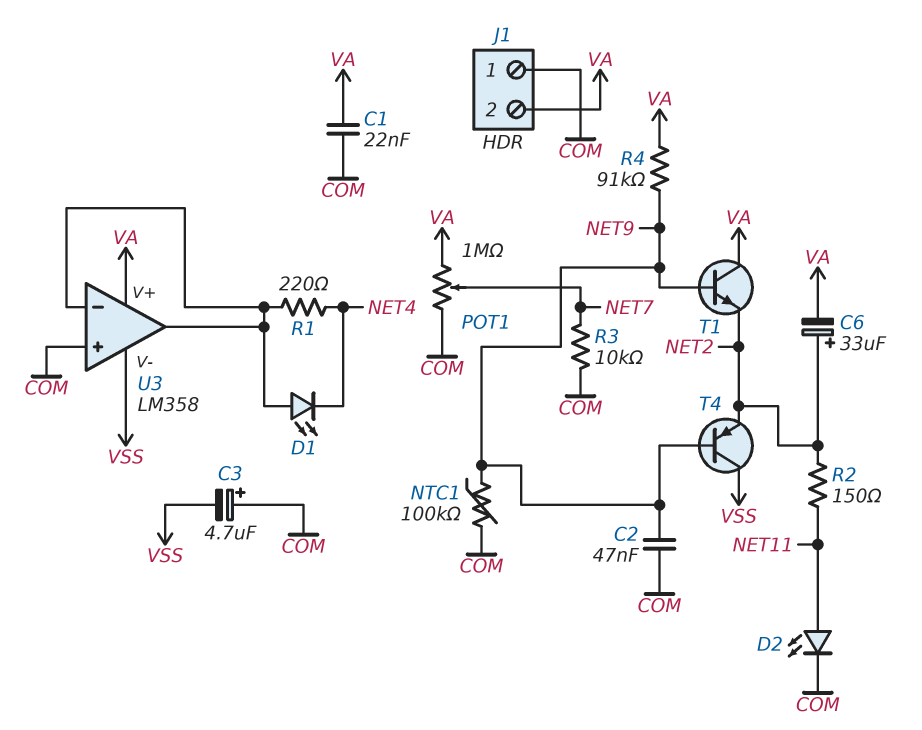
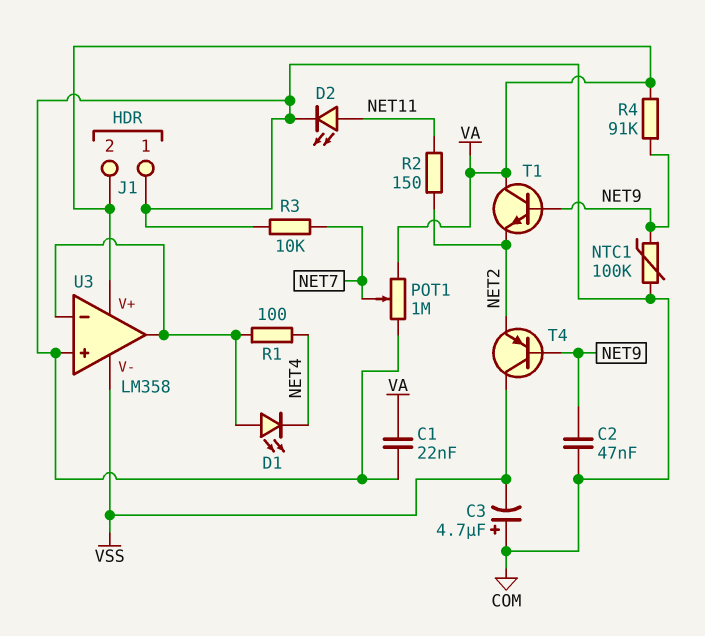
C6: 33uF (plus NET2, minus VA) -> none
R1: 220 (NET4, U3/in-) -> 100 (NET4, U3/in-)

